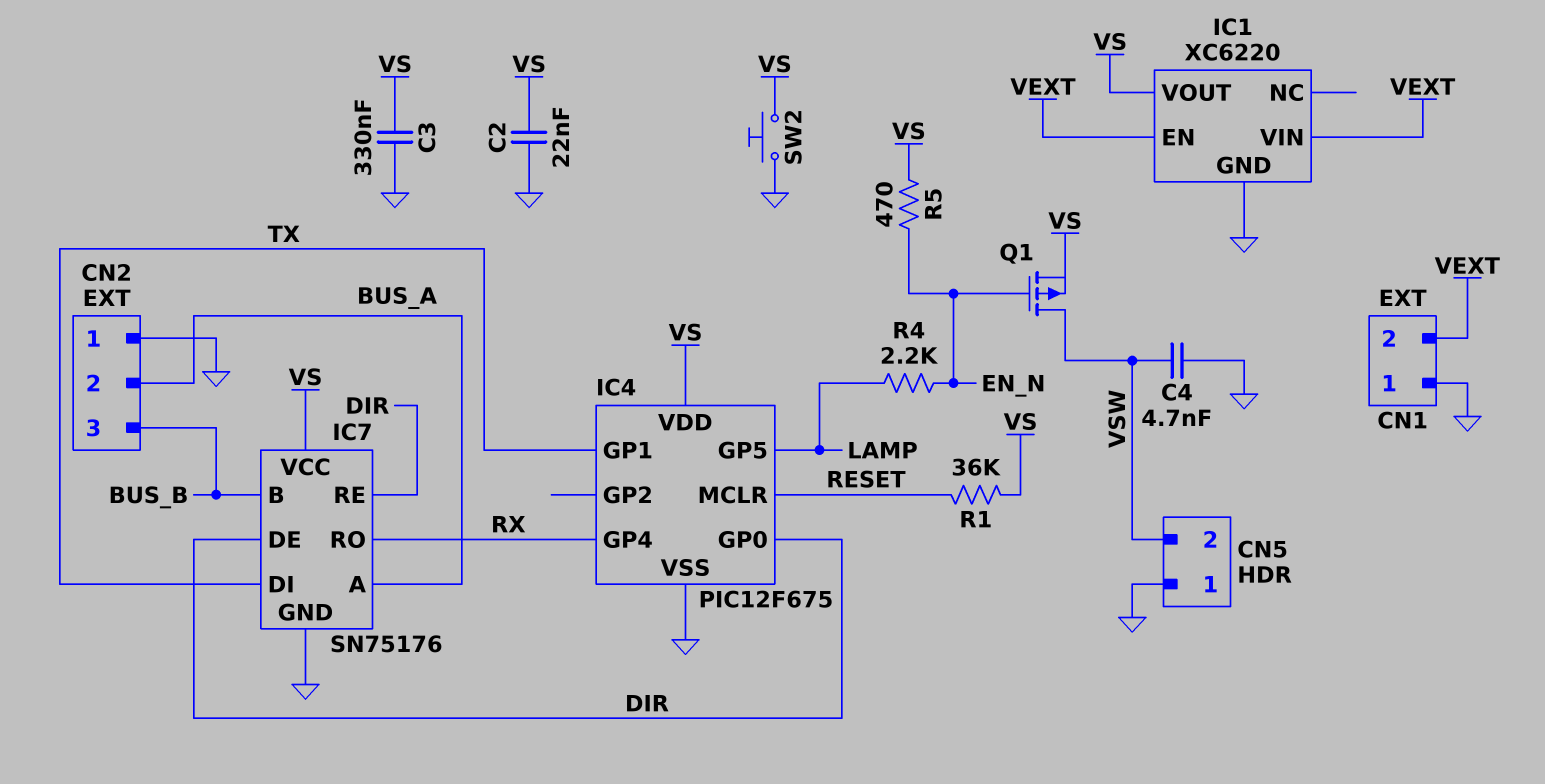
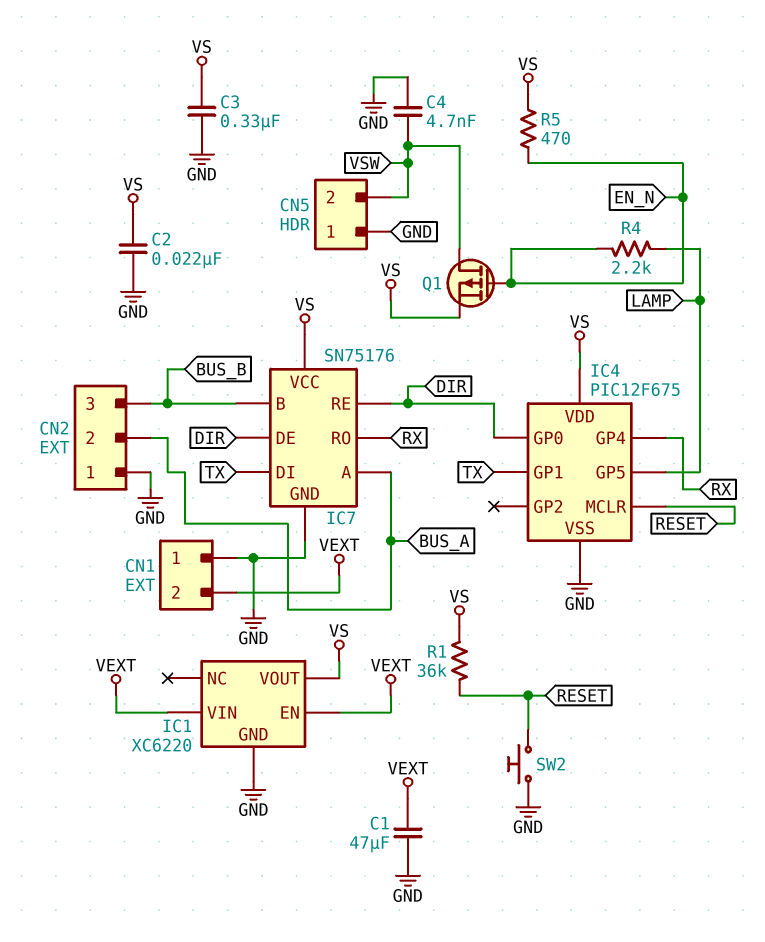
C1: none -> 47uF (GND, VEXT)
SW2: button (GND, VS) -> button (GND, RESET)

